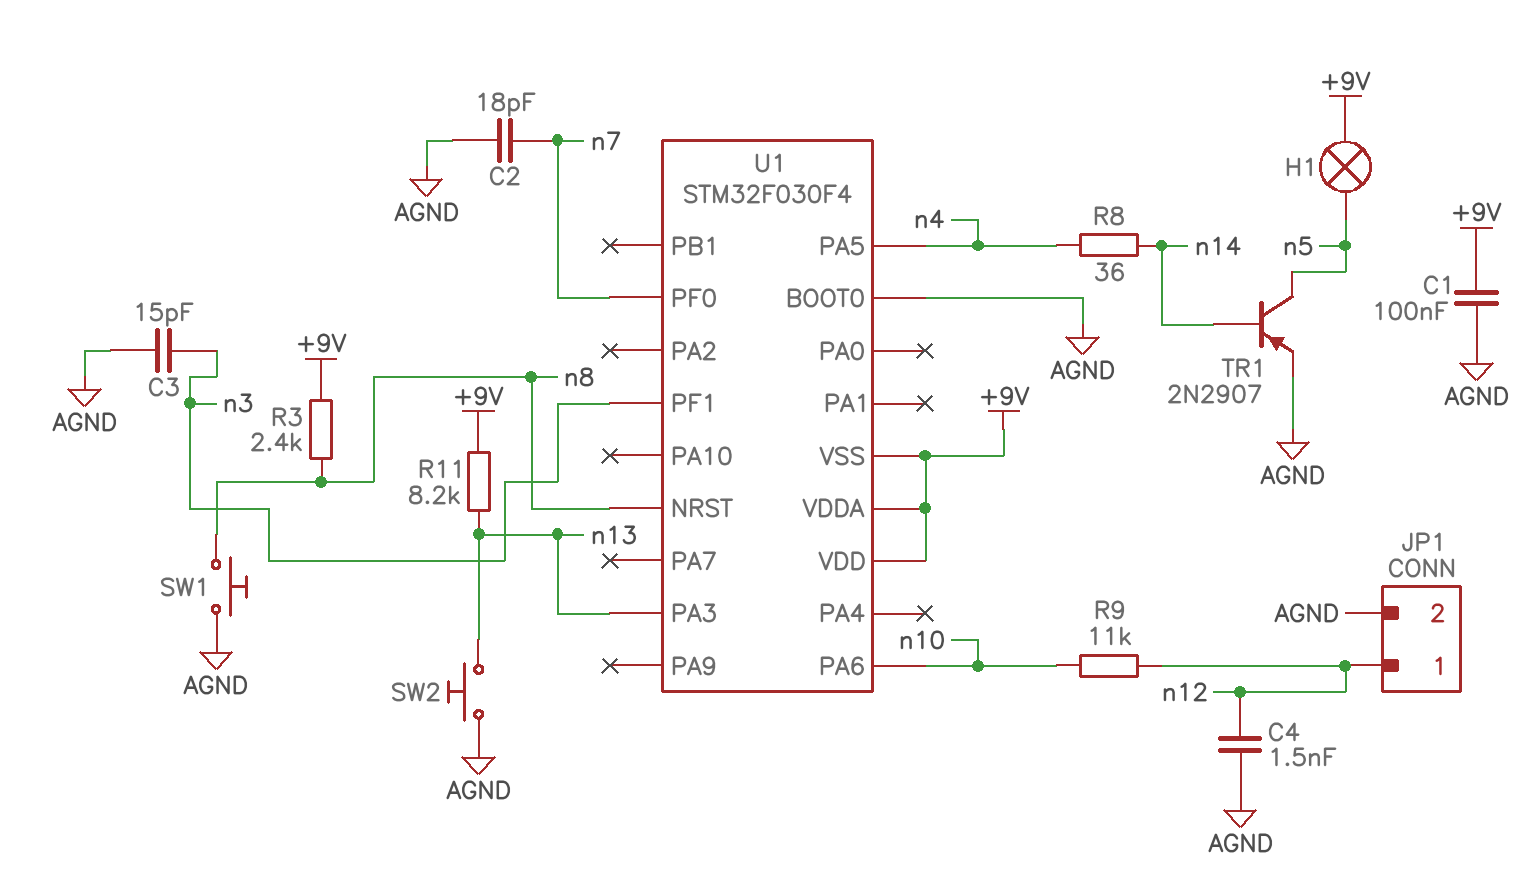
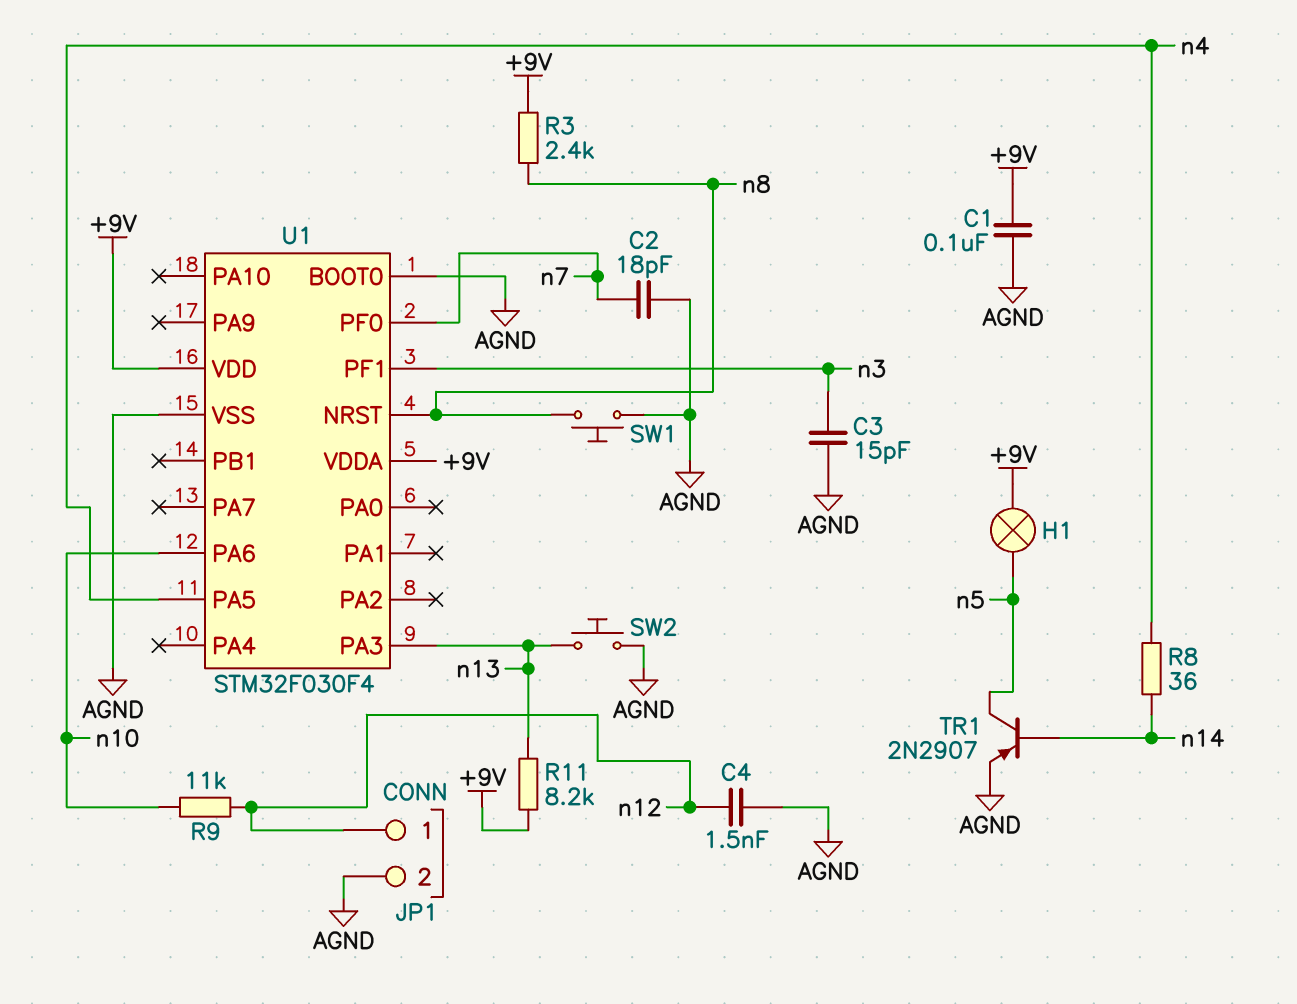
U1 pin VSS: +9V -> AGND

